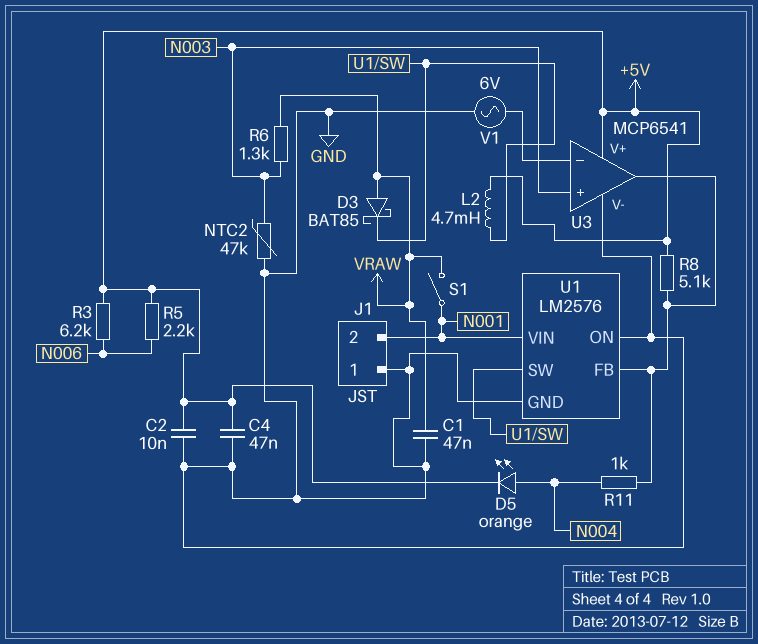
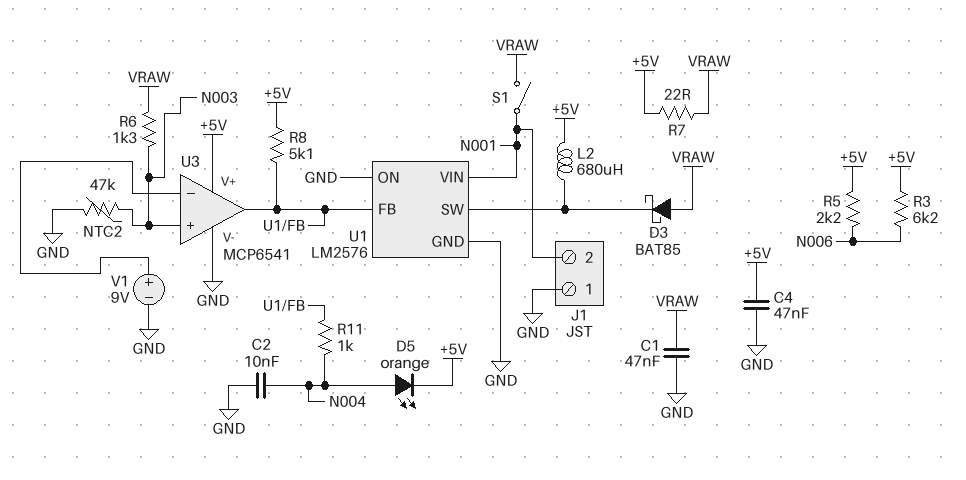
C2: 10nF (+5V, GND) -> 10nF (GND, N004)
L2: 4.7mH (+5V, U1/SW) -> 680uH (+5V, U1/SW)
R7: none -> 22 (+5V, VRAW)
V1: AC 6V (GND, U3/in-) -> 9V (plus U3/in-, minus GND)

